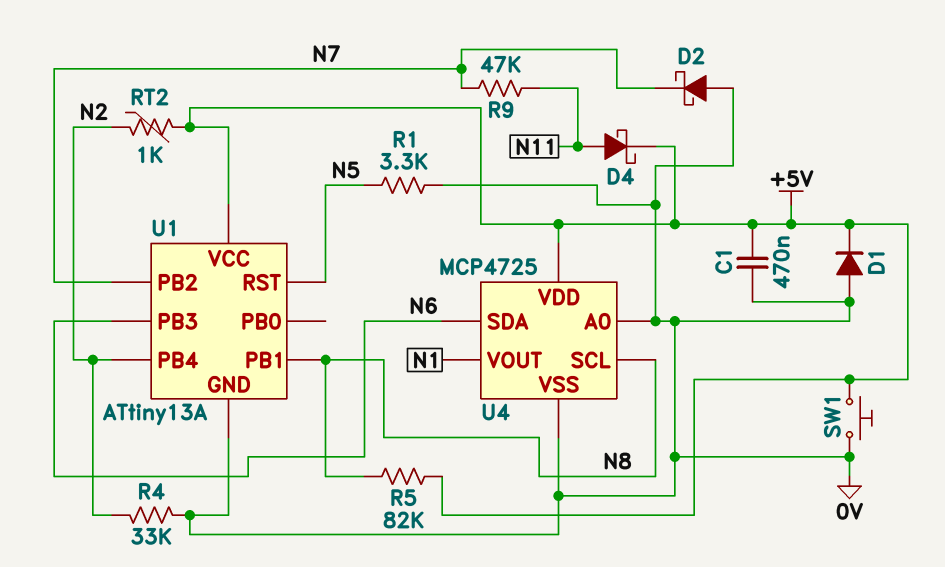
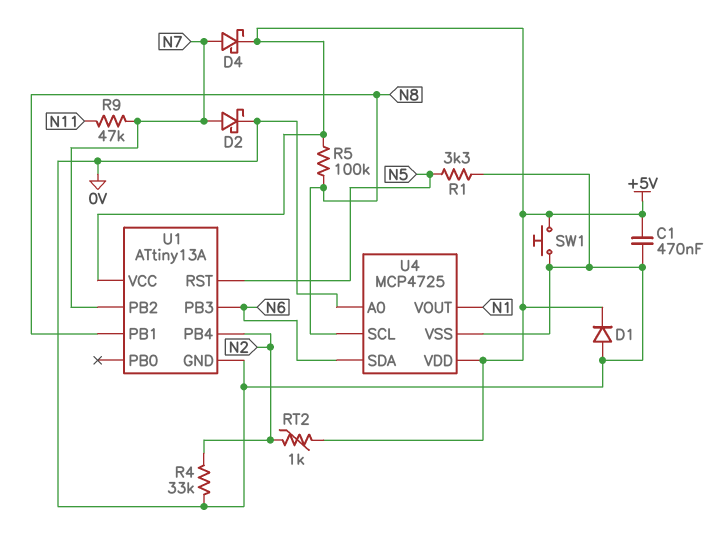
D2: schottky (A 0V, K N7) -> schottky (A N7, K 0V)
D4: schottky (A N11, K +5V) -> schottky (A N7, K +5V)
R5: 82k (+5V, N8) -> 100k (+5V, N8)

